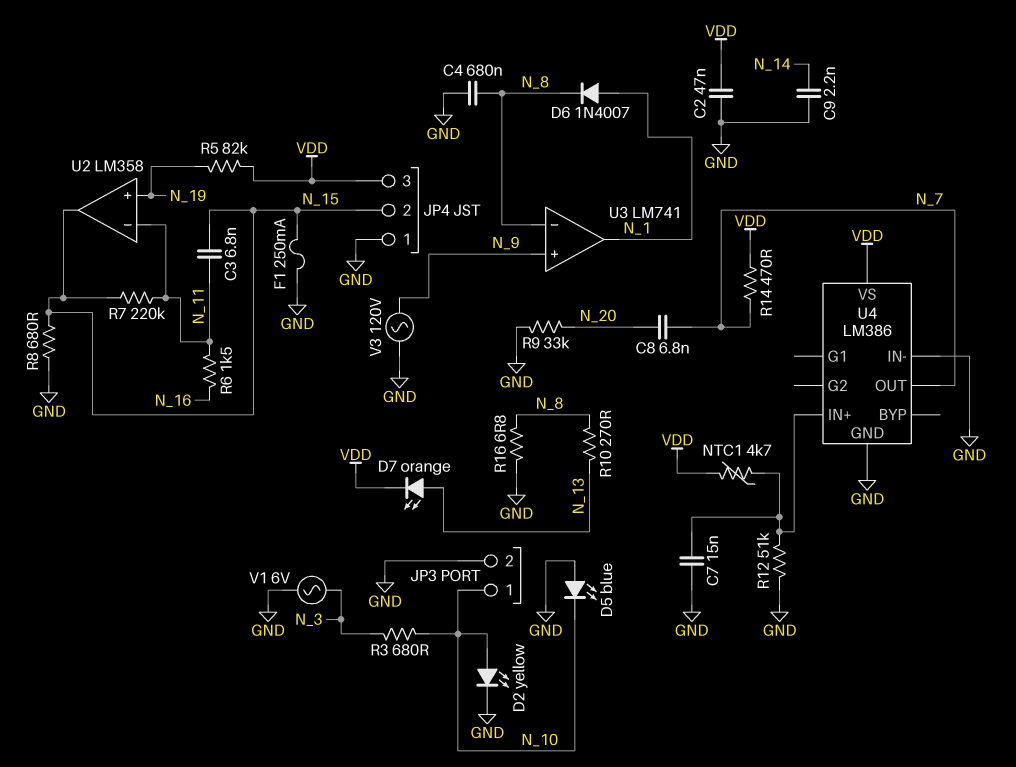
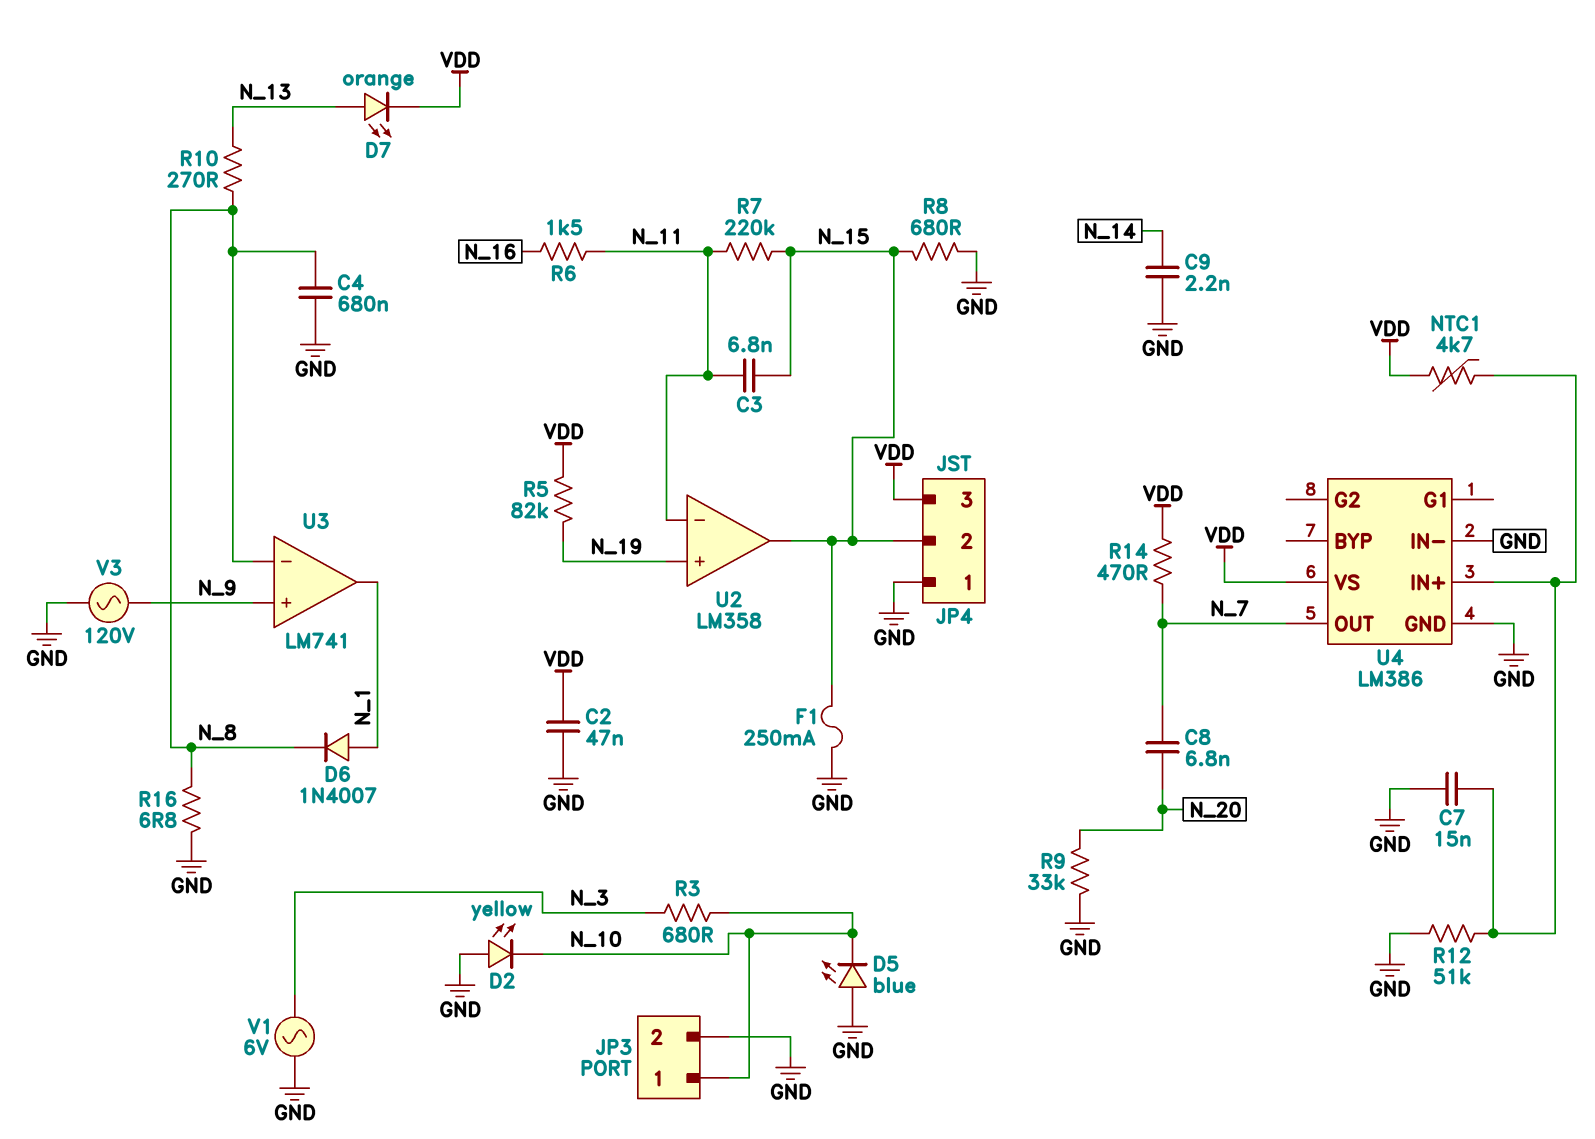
D2: LED yellow (A N_10, K GND) -> LED yellow (A GND, K N_10)

